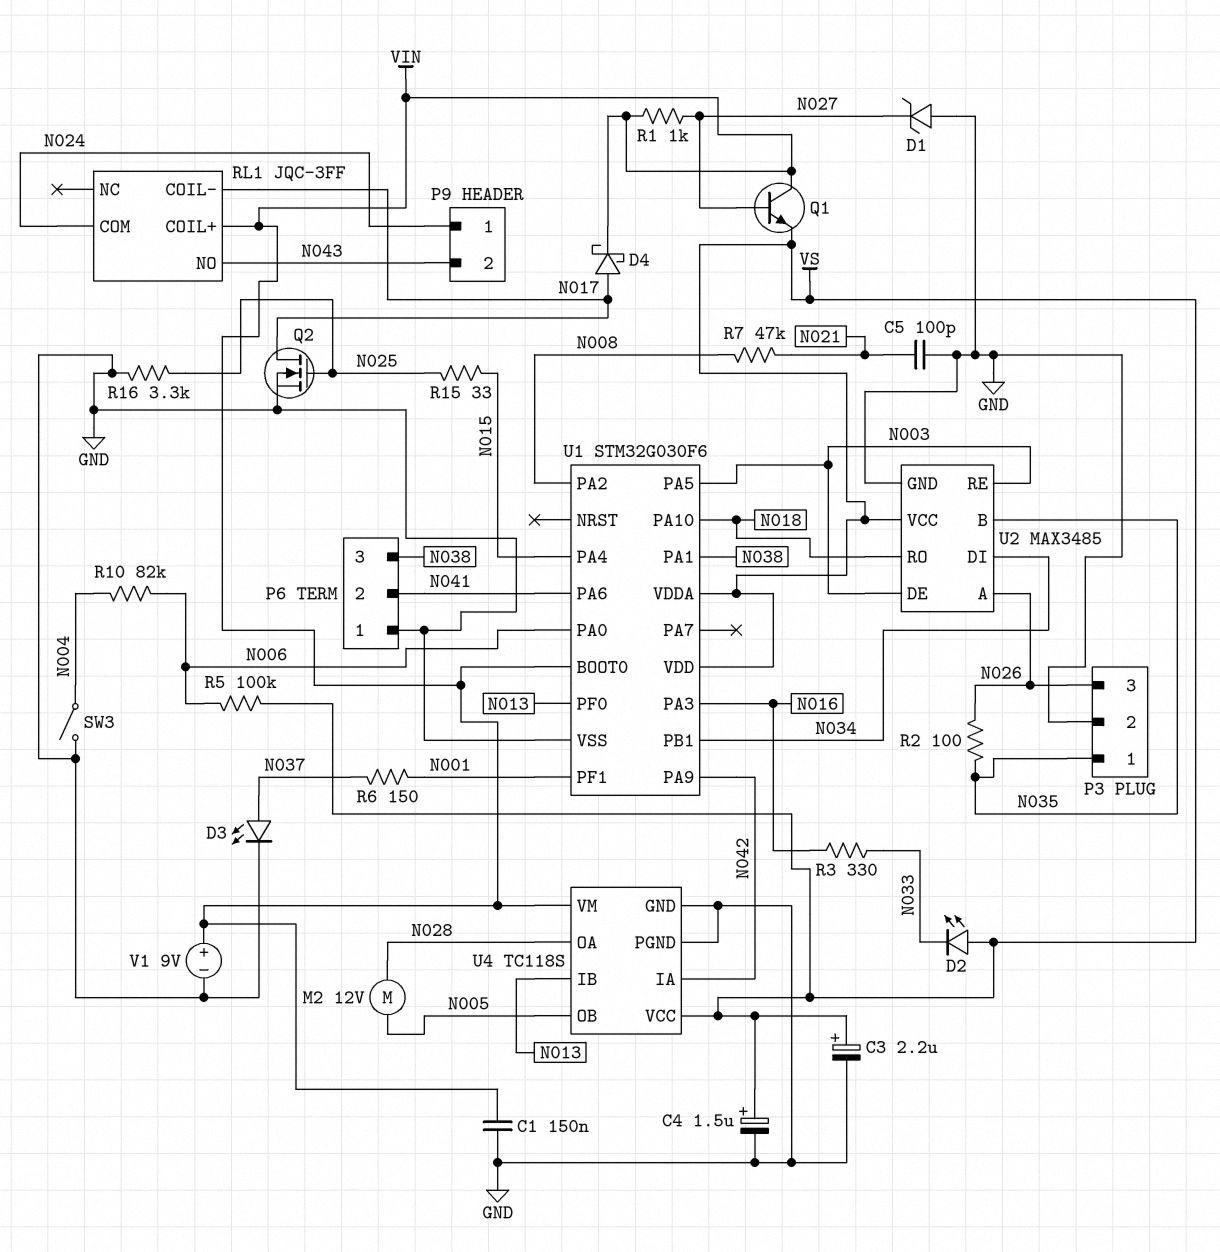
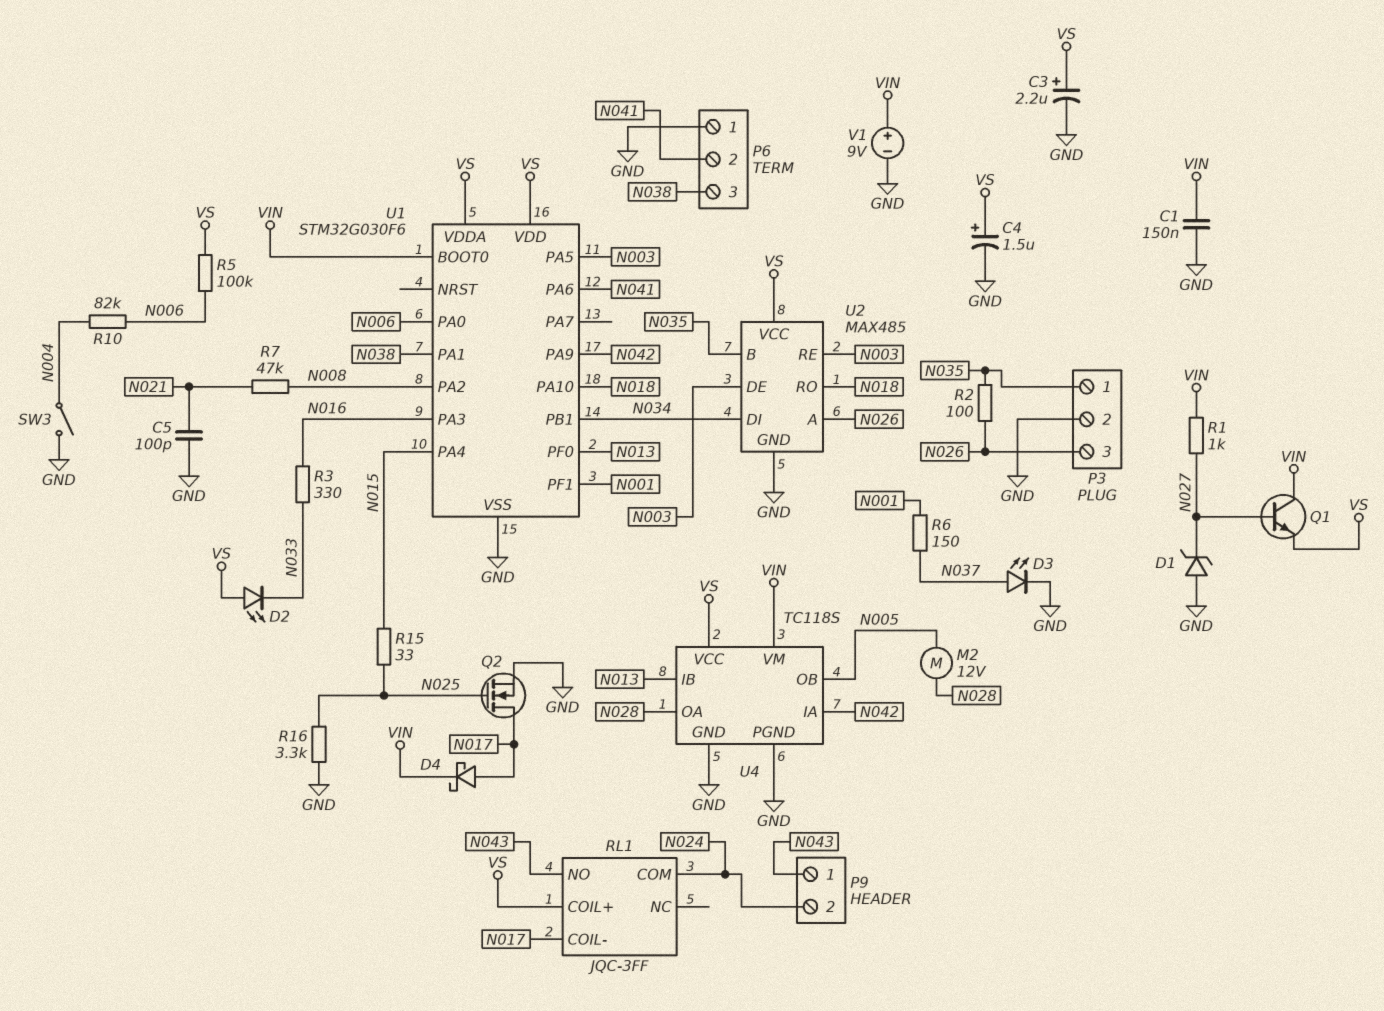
P9 pin 1: N024 -> N043
P9 pin 2: N043 -> N024
RL1 pin COIL+: VIN -> VS
U2: MAX3485 -> MAX485

